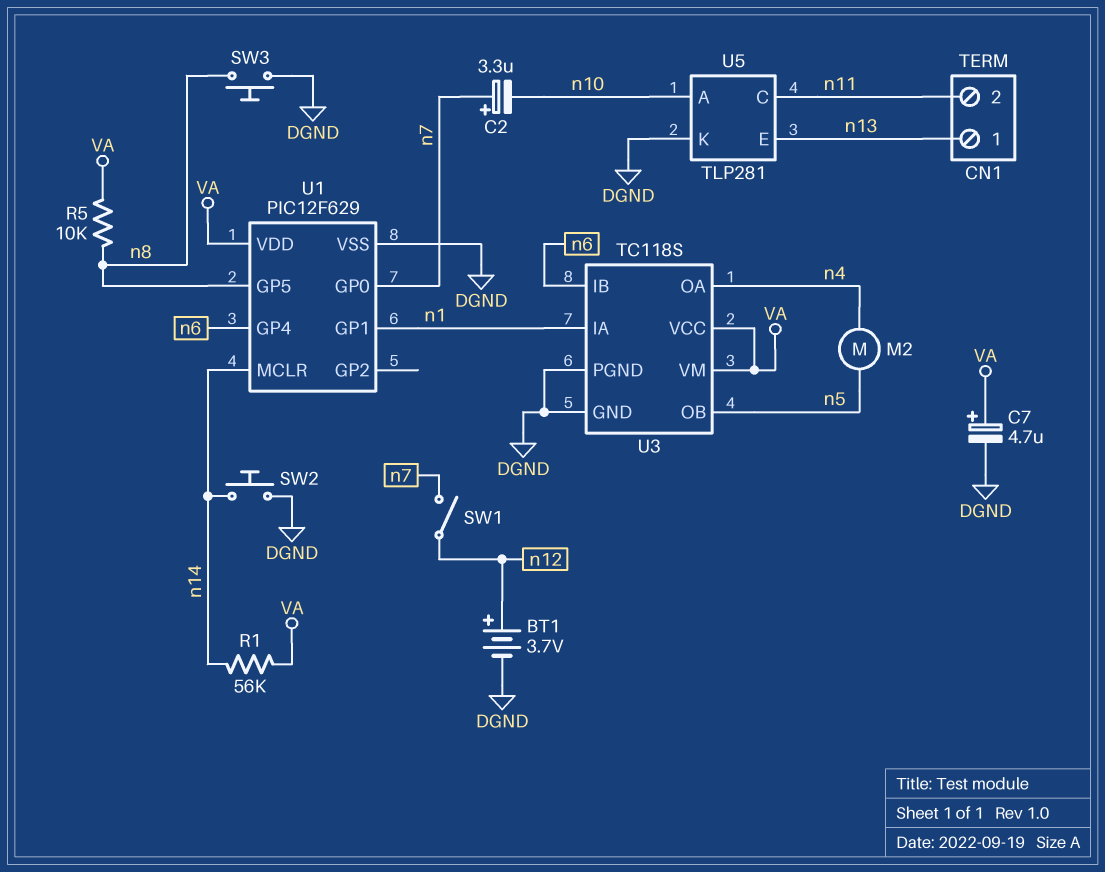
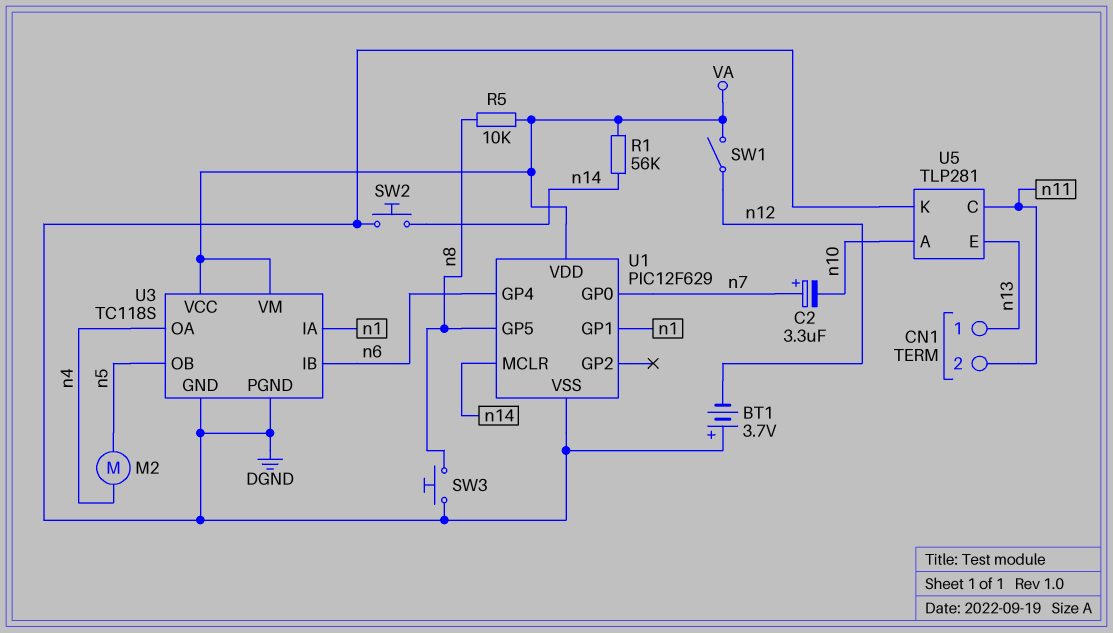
BT1: 3.7V (plus n12, minus DGND) -> 3.7V (plus DGND, minus n12)
C7: 4.7uF (plus VA, minus DGND) -> none
SW1: switch (n7, n12) -> switch (VA, n12)

